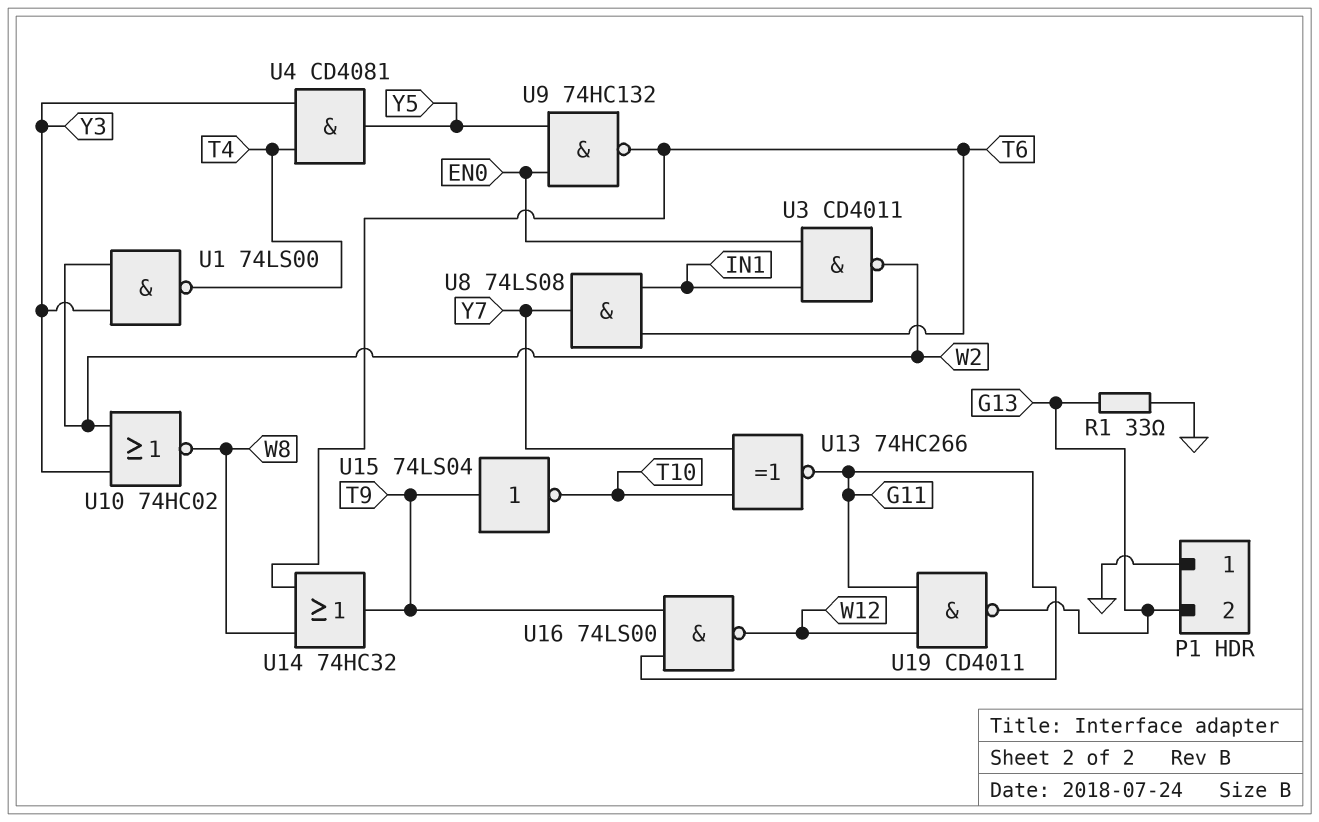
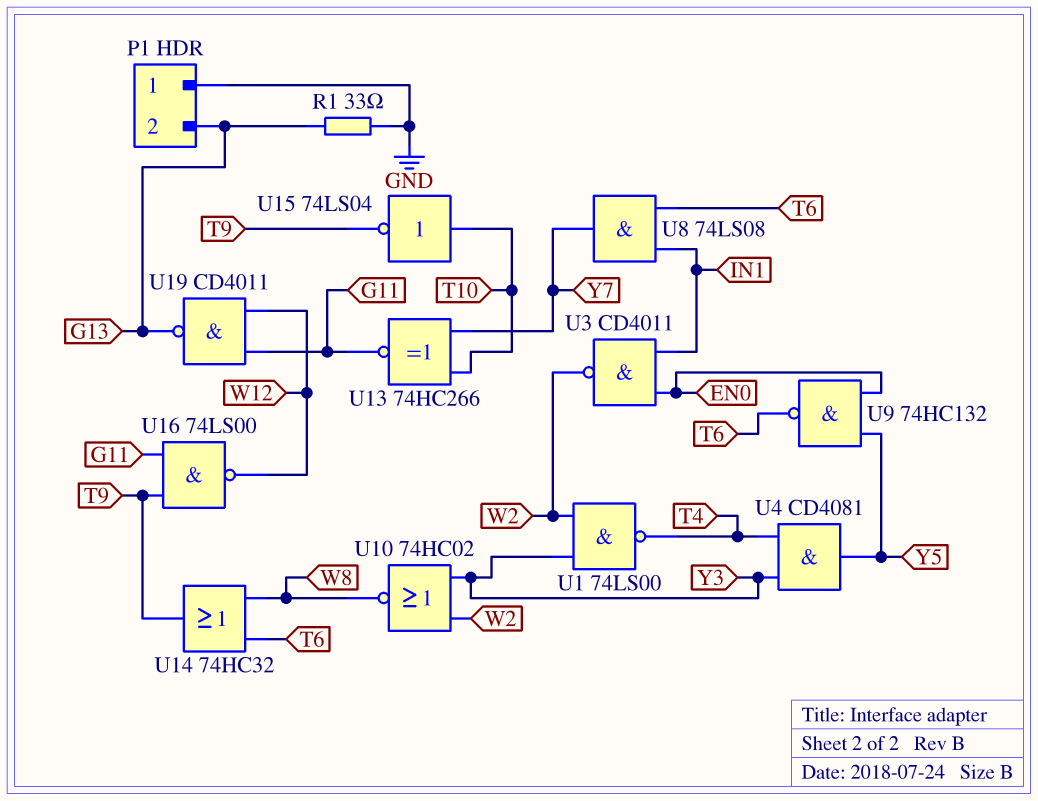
U15: NOT 74LS04 (in T9, out T10) -> NOT 74LS04 (in T10, out T9)

